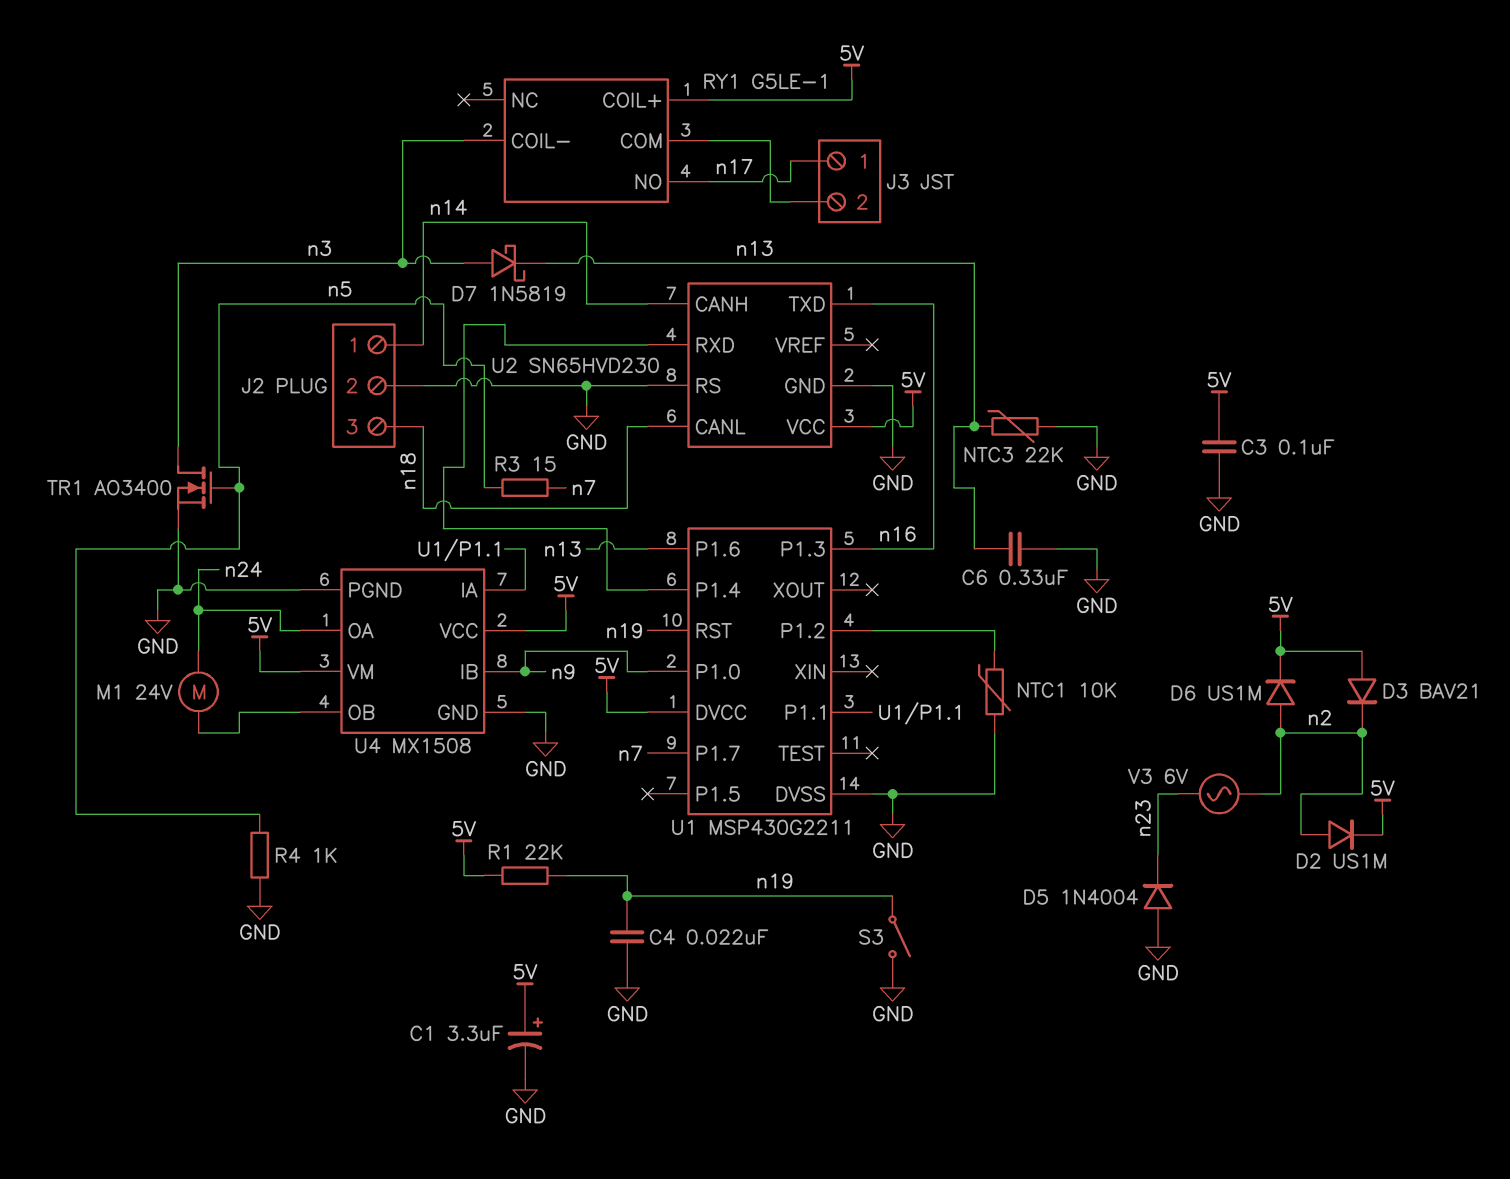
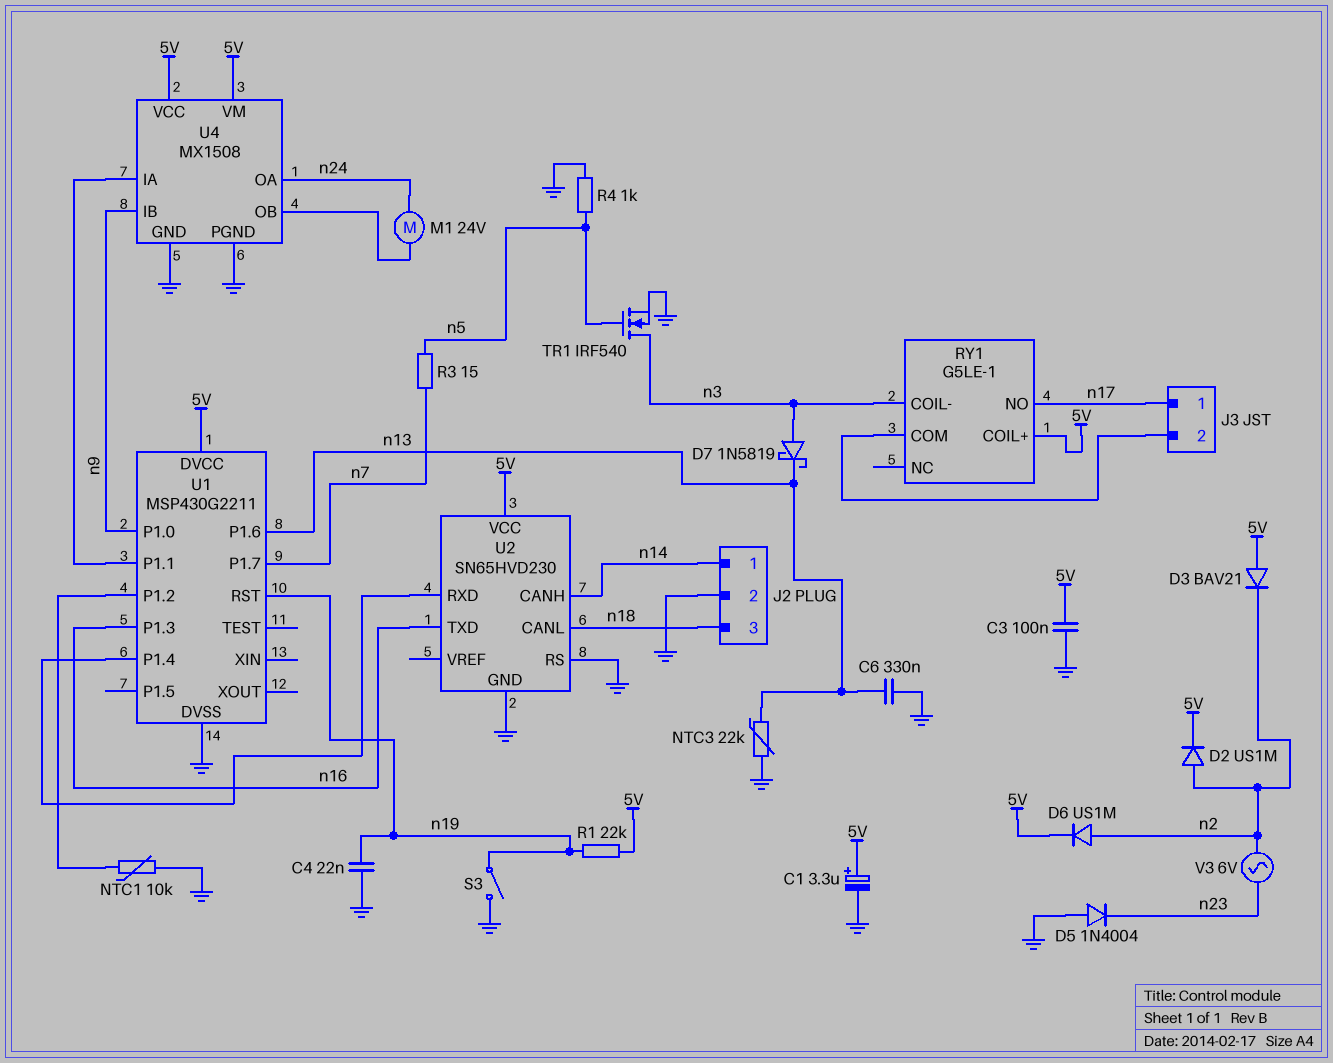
TR1: NMOS AO3400 (G n5, D n3, S GND) -> NMOS IRF540 (G n5, D n3, S GND)

